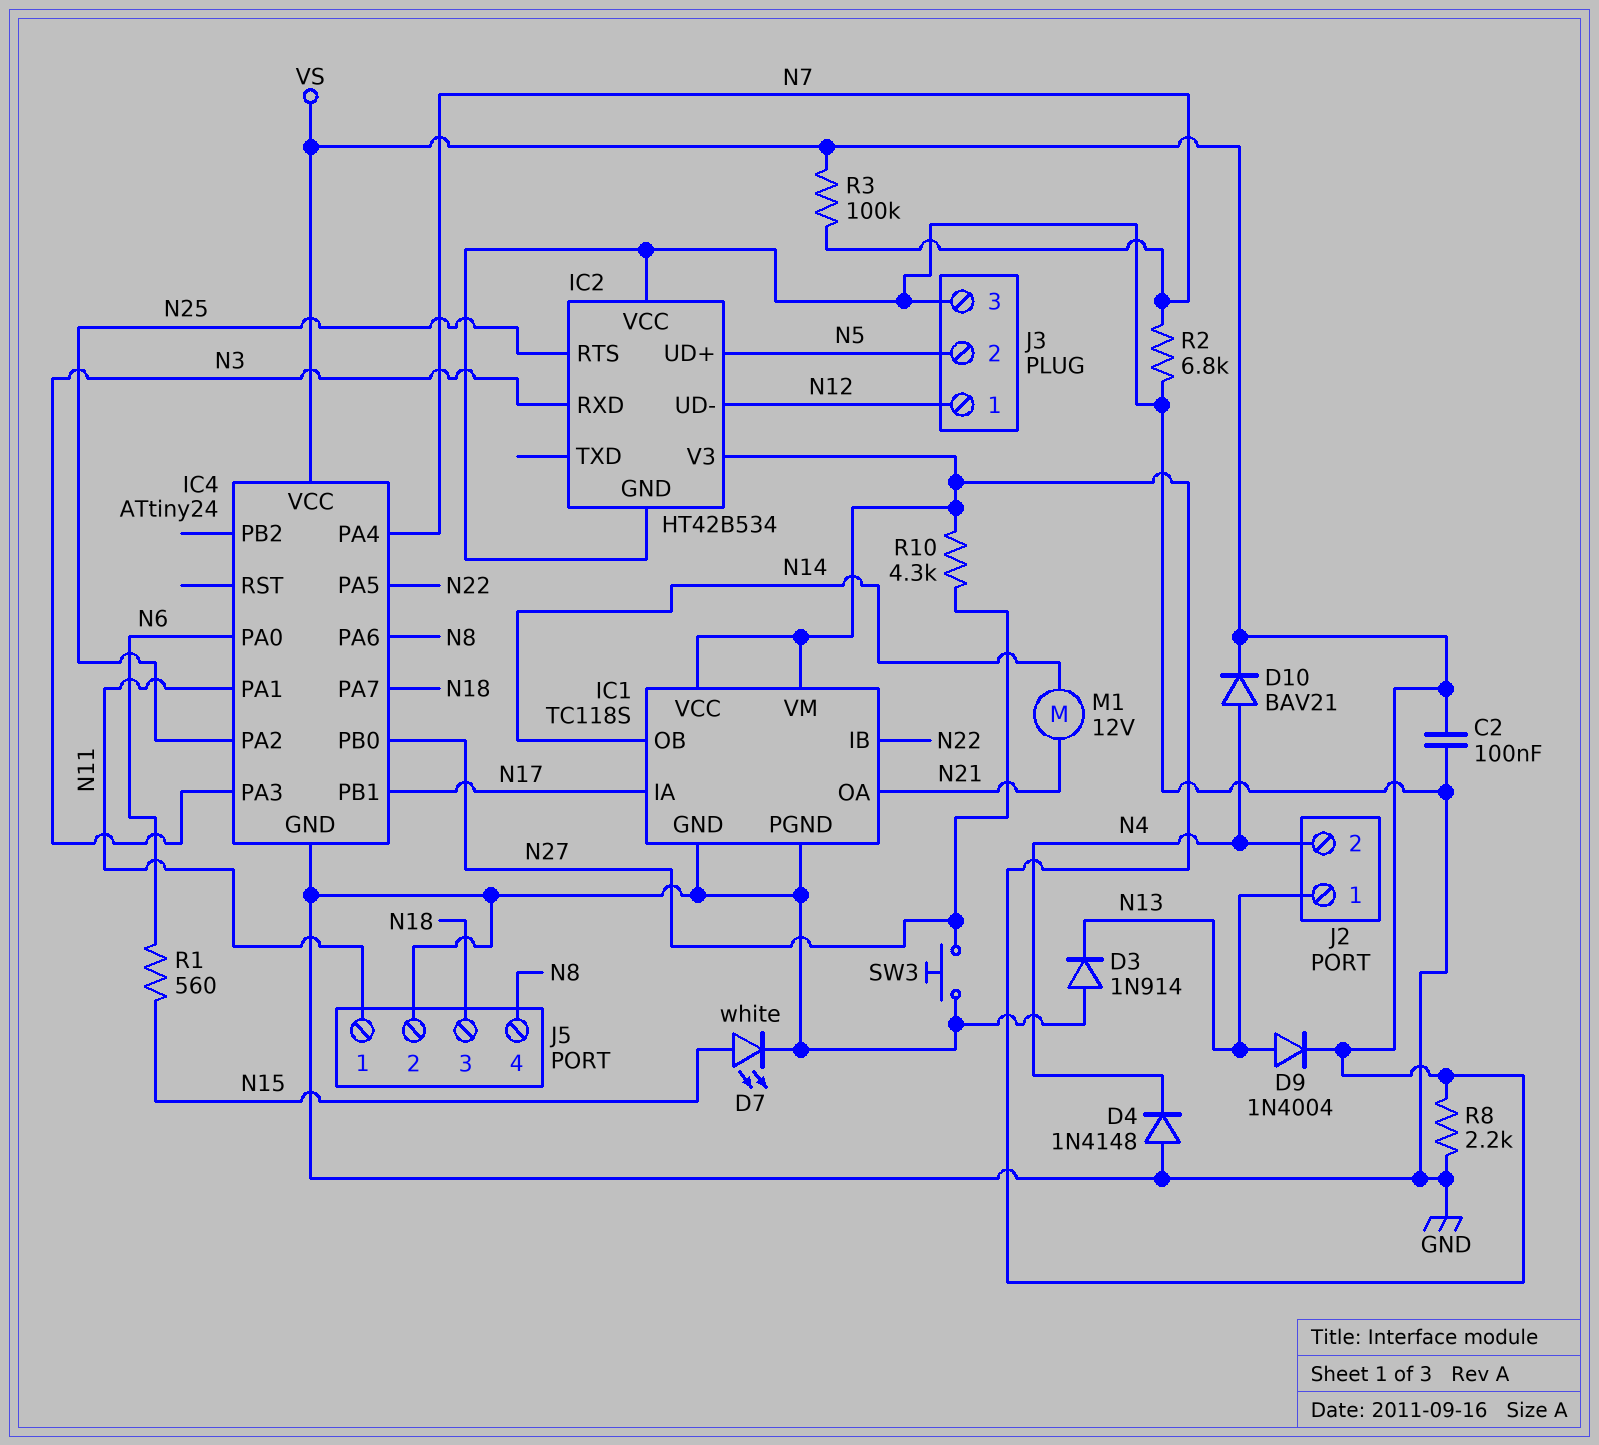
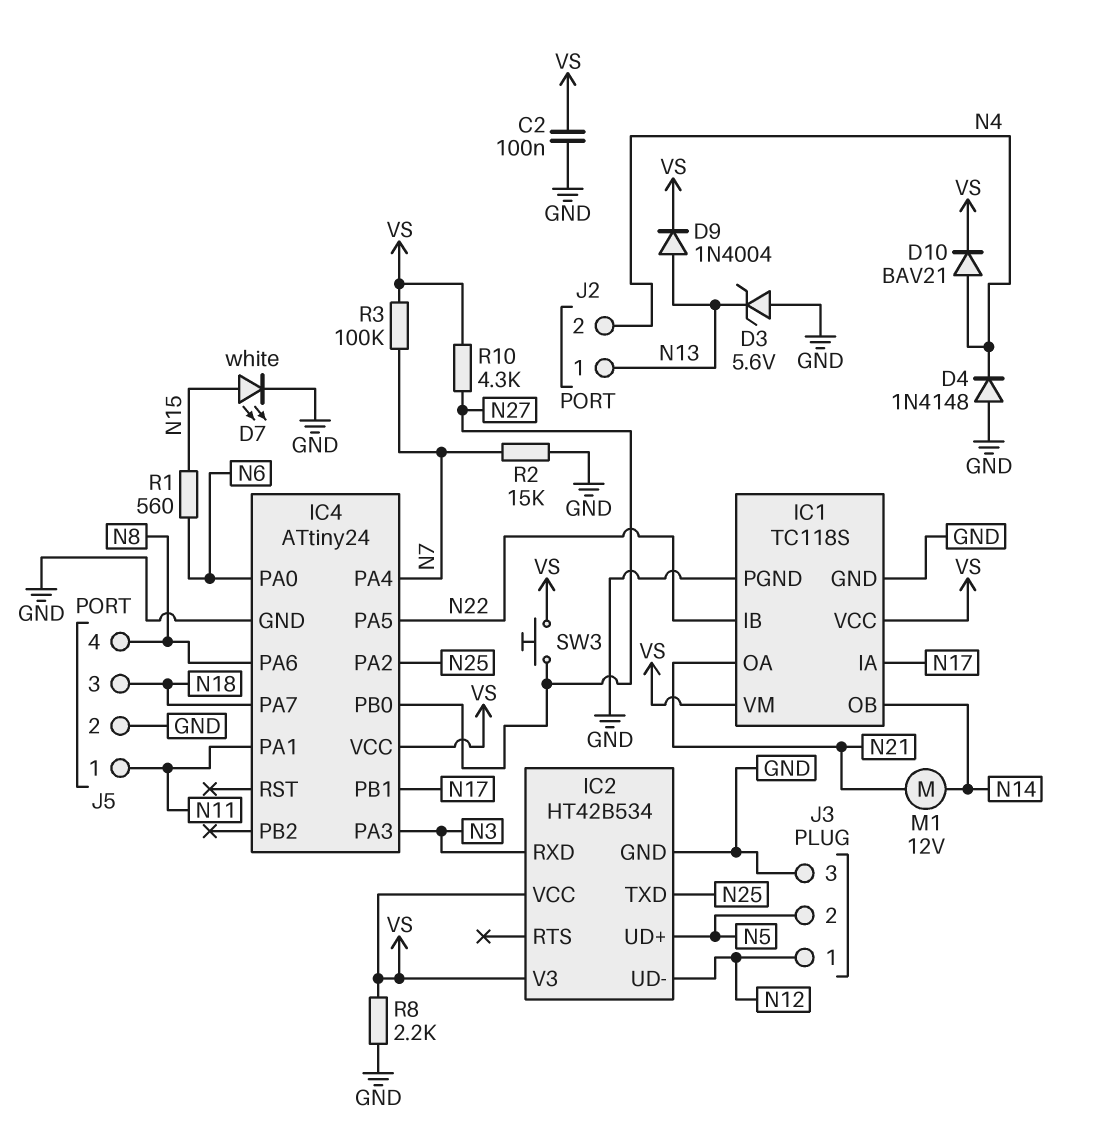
D3: diode 1N914 (A GND, K N13) -> zener 5.6V (A GND, K N13)
IC2 pin RTS: N25 -> none
IC2 pin TXD: none -> N25
IC2 pin VCC: GND -> VS
R2: 6.8k (GND, N7) -> 15k (GND, N7)
SW3: button (GND, N27) -> button (N27, VS)

